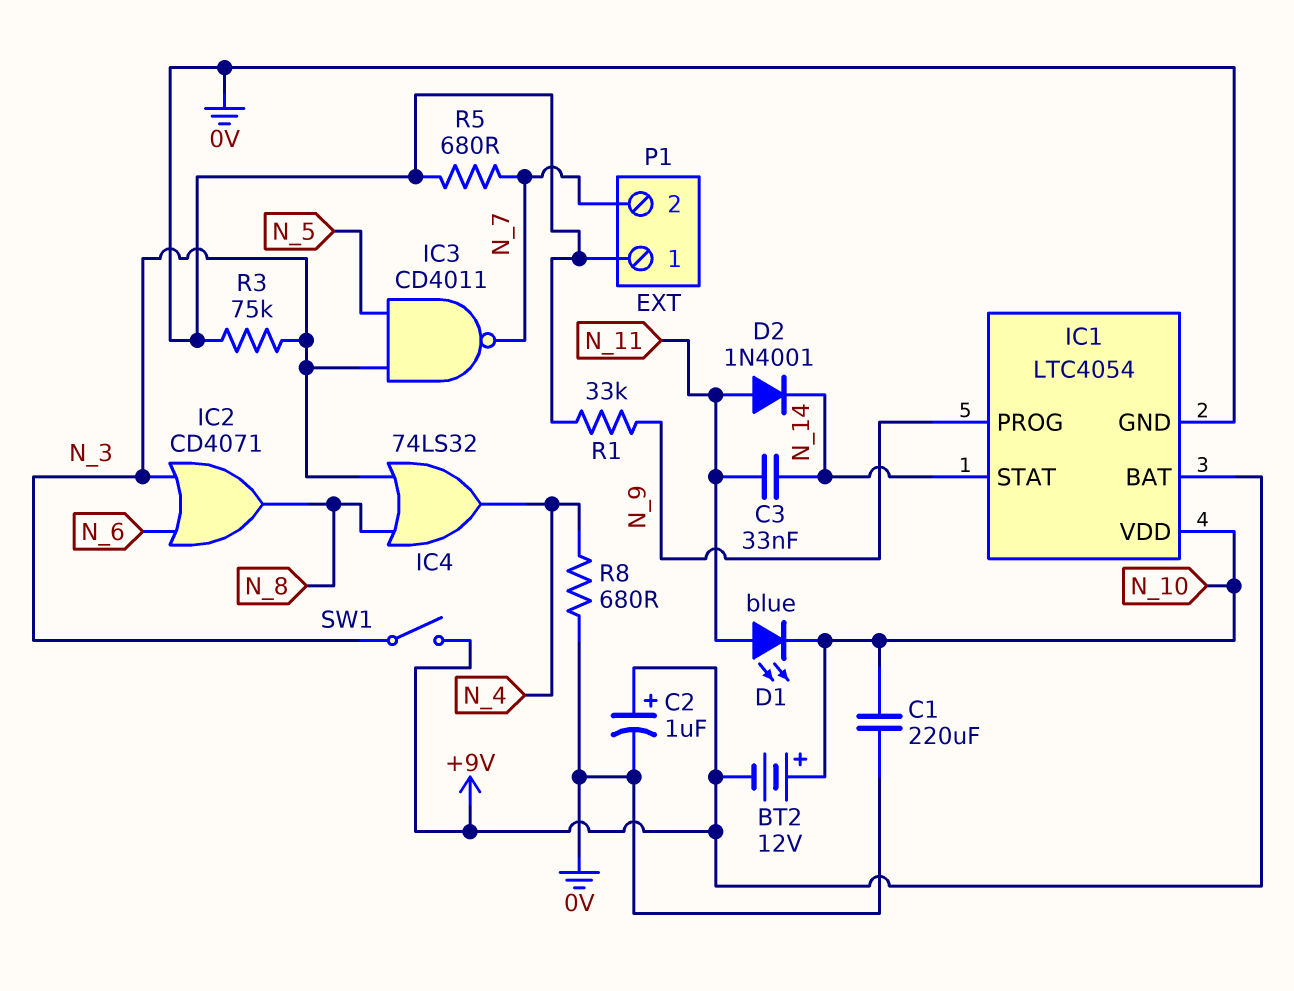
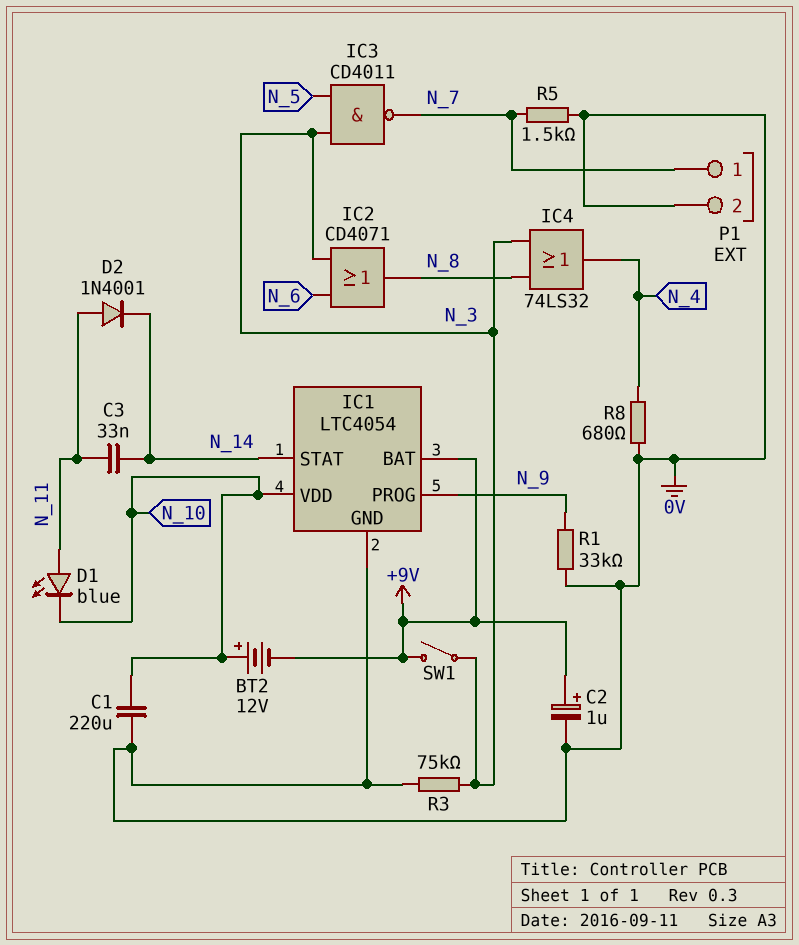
P1 pin 1: 0V -> N_7
P1 pin 2: N_7 -> 0V
R5: 680 (0V, N_7) -> 1.5k (0V, N_7)

